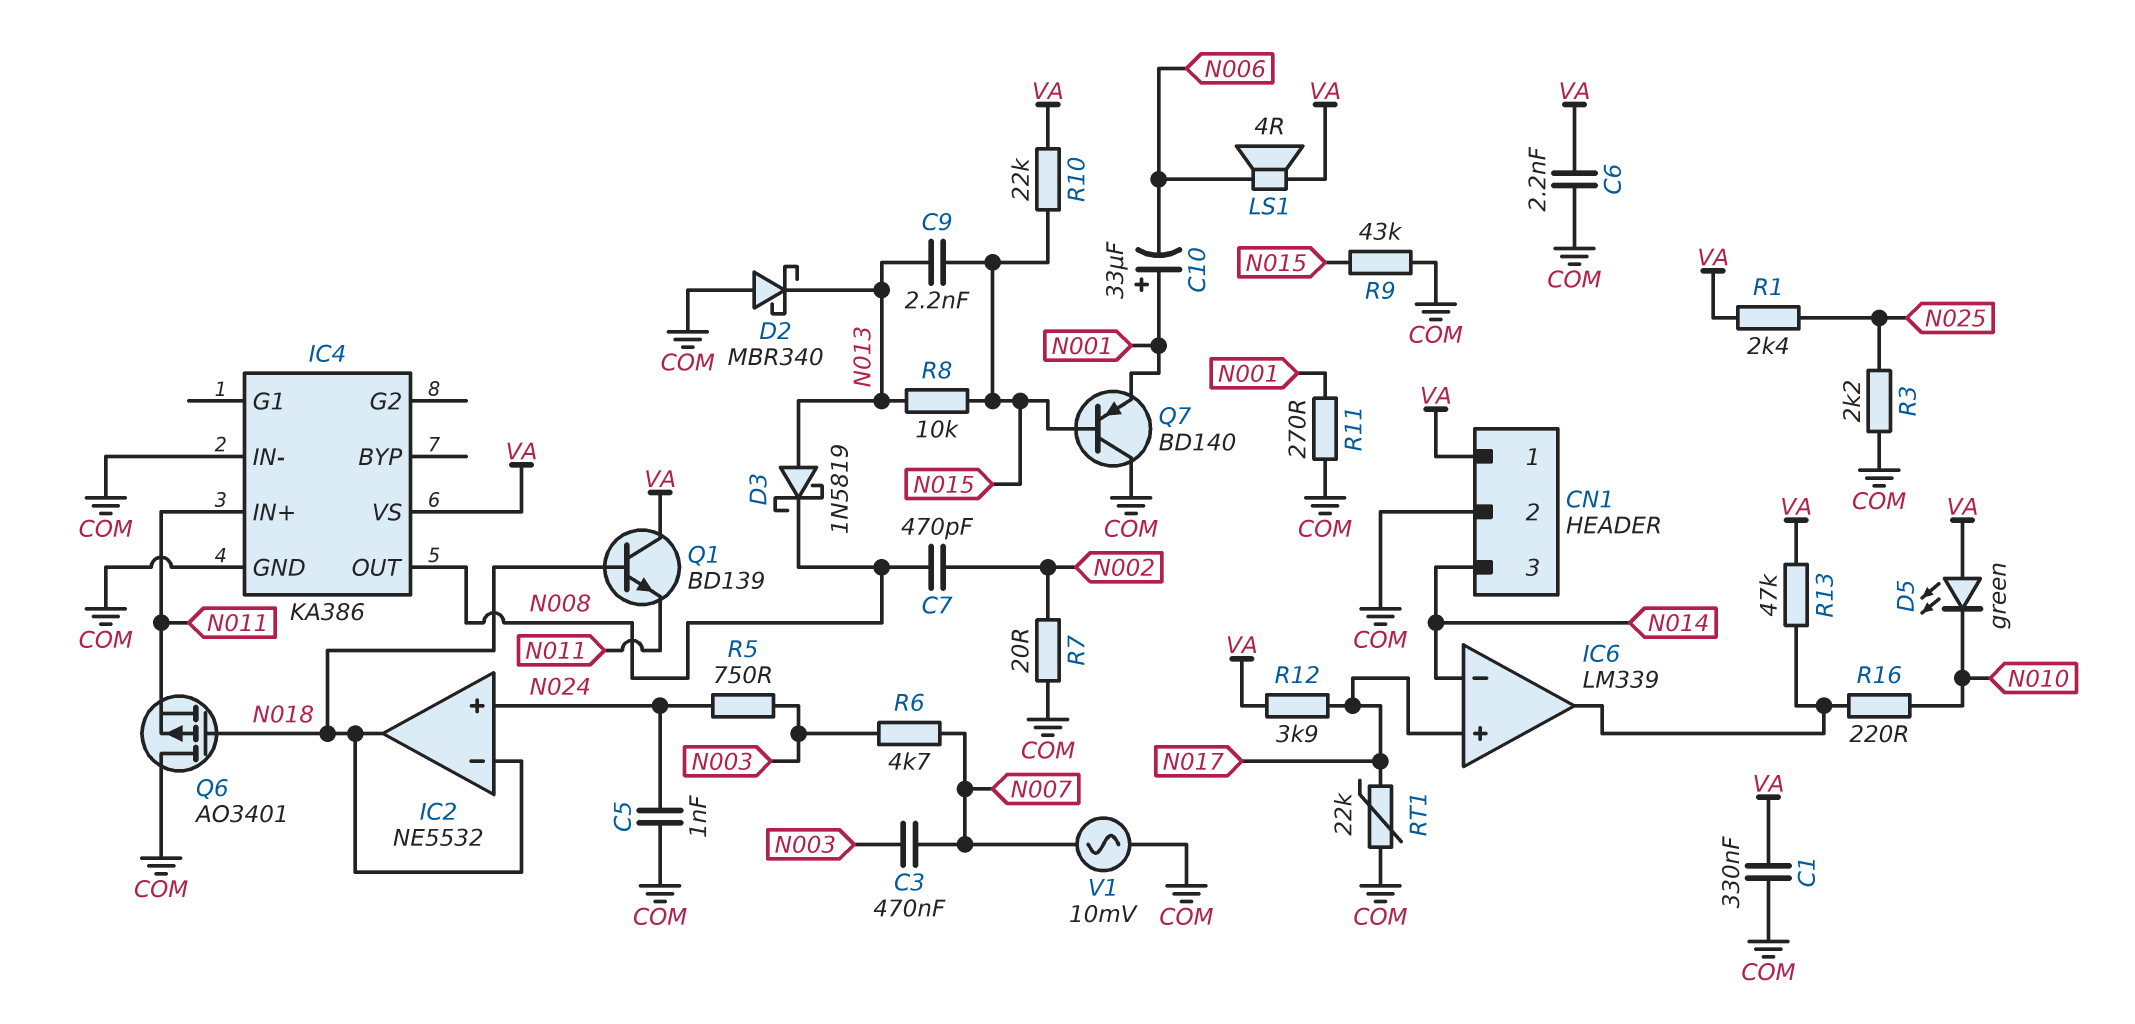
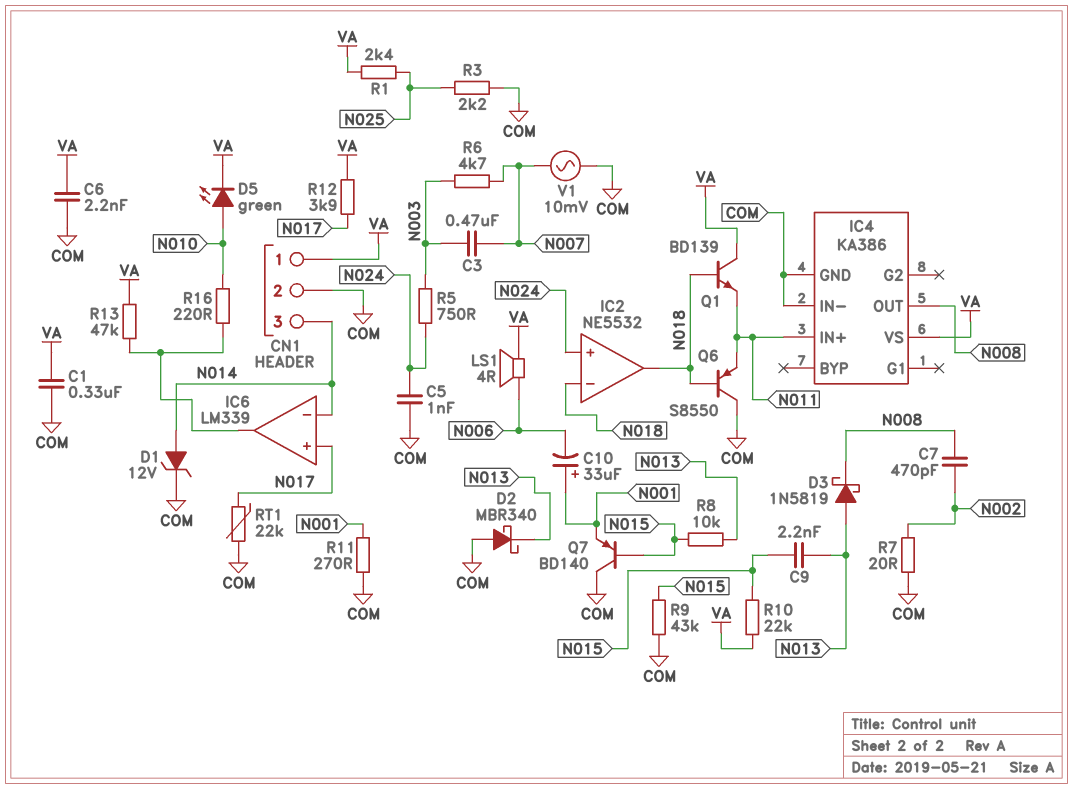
D1: none -> zener 12V (A N014, K COM)
D5: LED green (A VA, K N010) -> LED green (A N010, K VA)
Q6: PMOS AO3401 (G N018, D COM, S N011) -> PNP S8550 (B N018, C COM, E N011)

